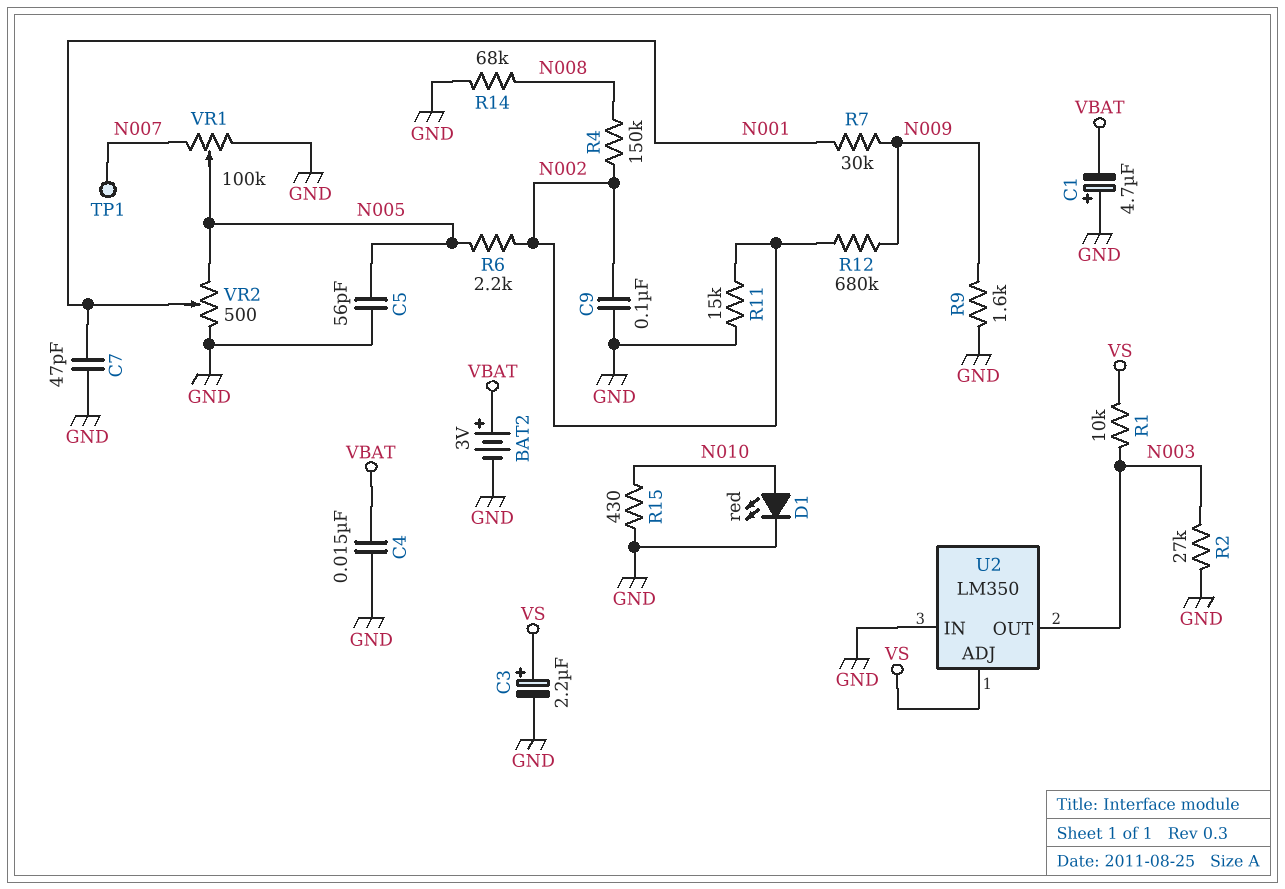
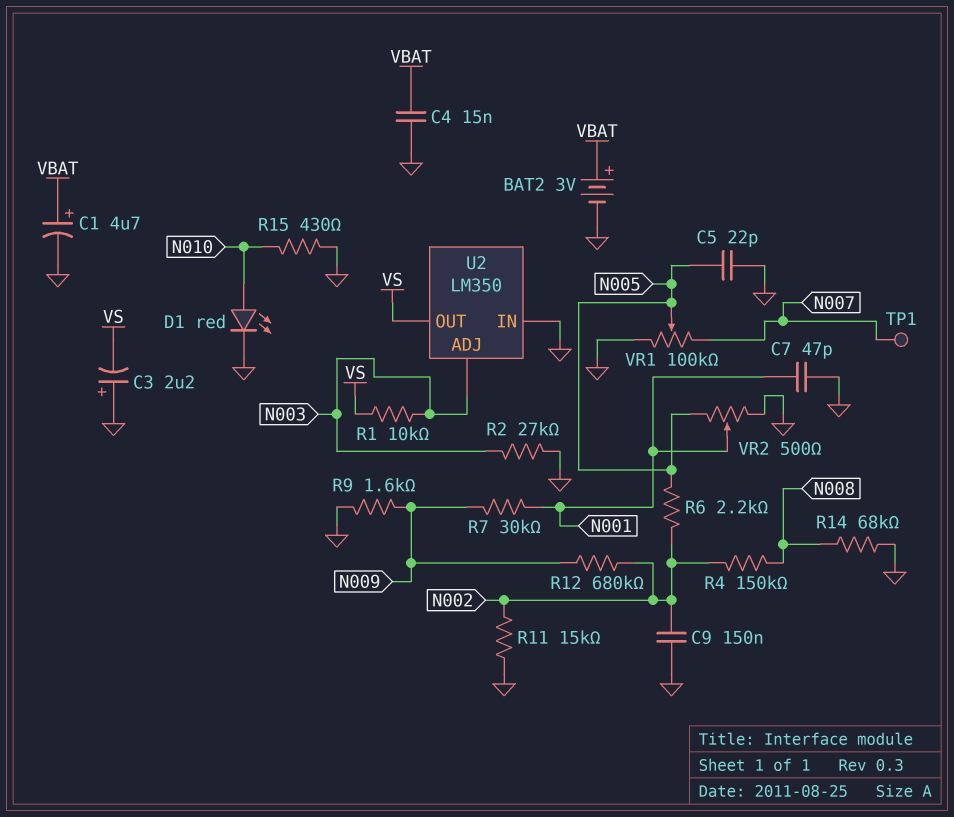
C1: 4.7uF (plus GND, minus VBAT) -> 4.7uF (plus VBAT, minus GND)
C3: 2.2uF (plus VS, minus GND) -> 2.2uF (plus GND, minus VS)
C5: 56pF (GND, N005) -> 22pF (GND, N005)
C9: 100nF (GND, N002) -> 150nF (GND, N002)
U2 pin ADJ: VS -> N003
U2 pin OUT: N003 -> VS

